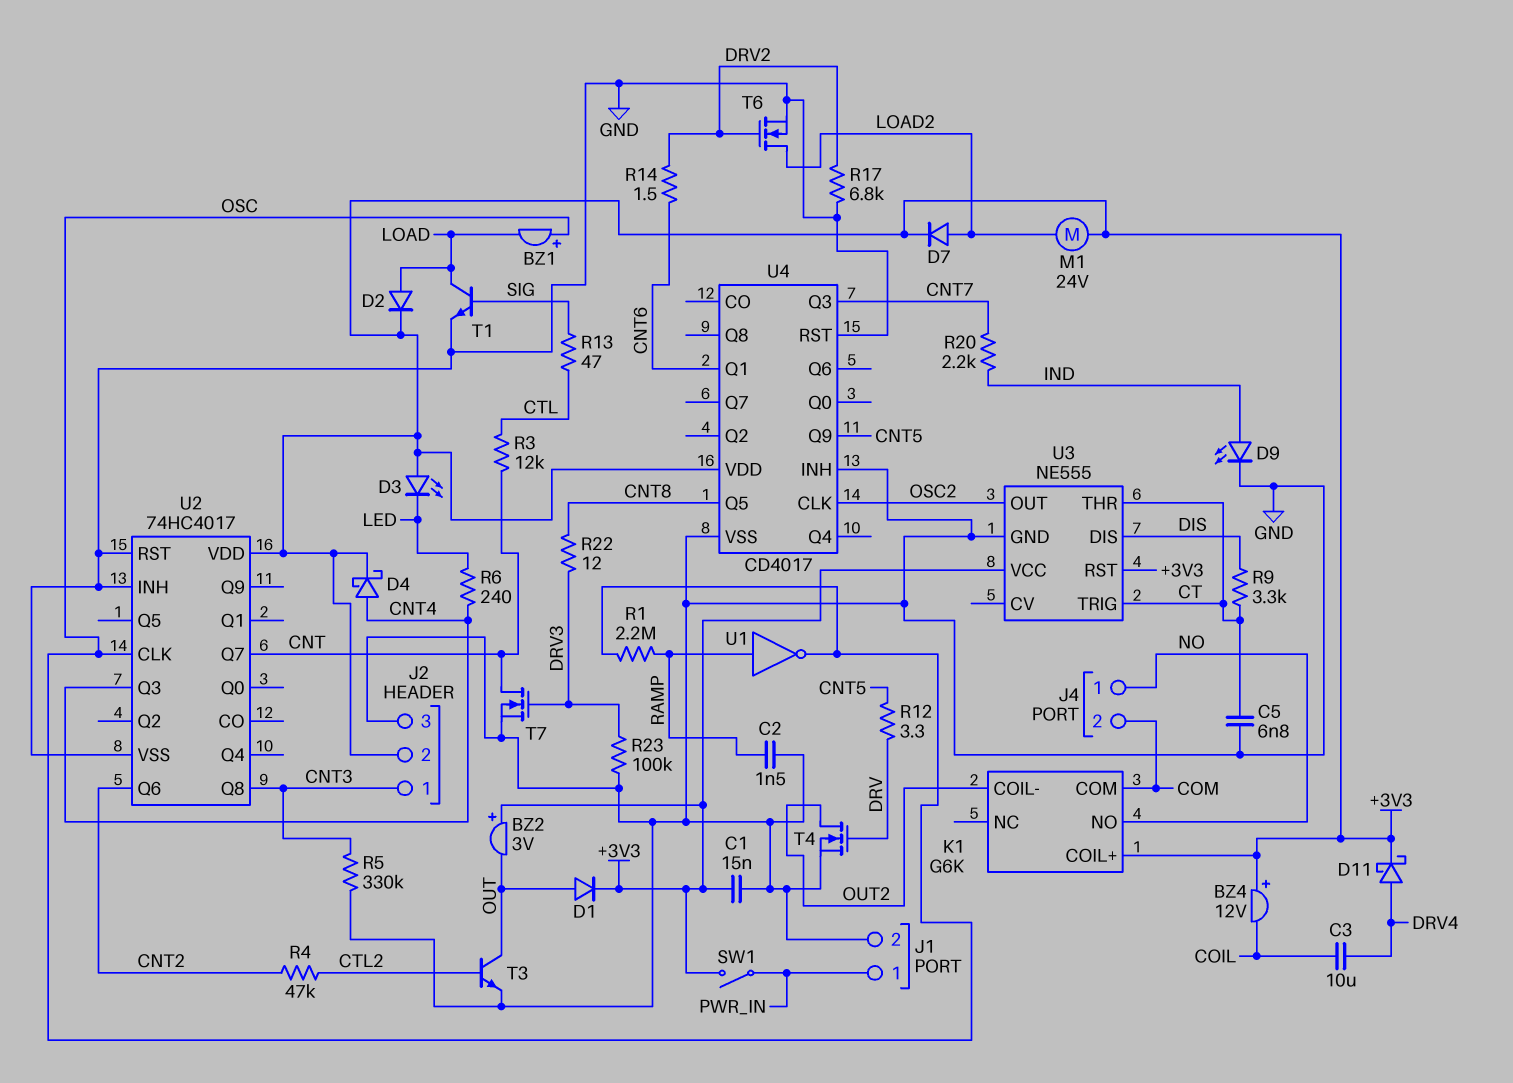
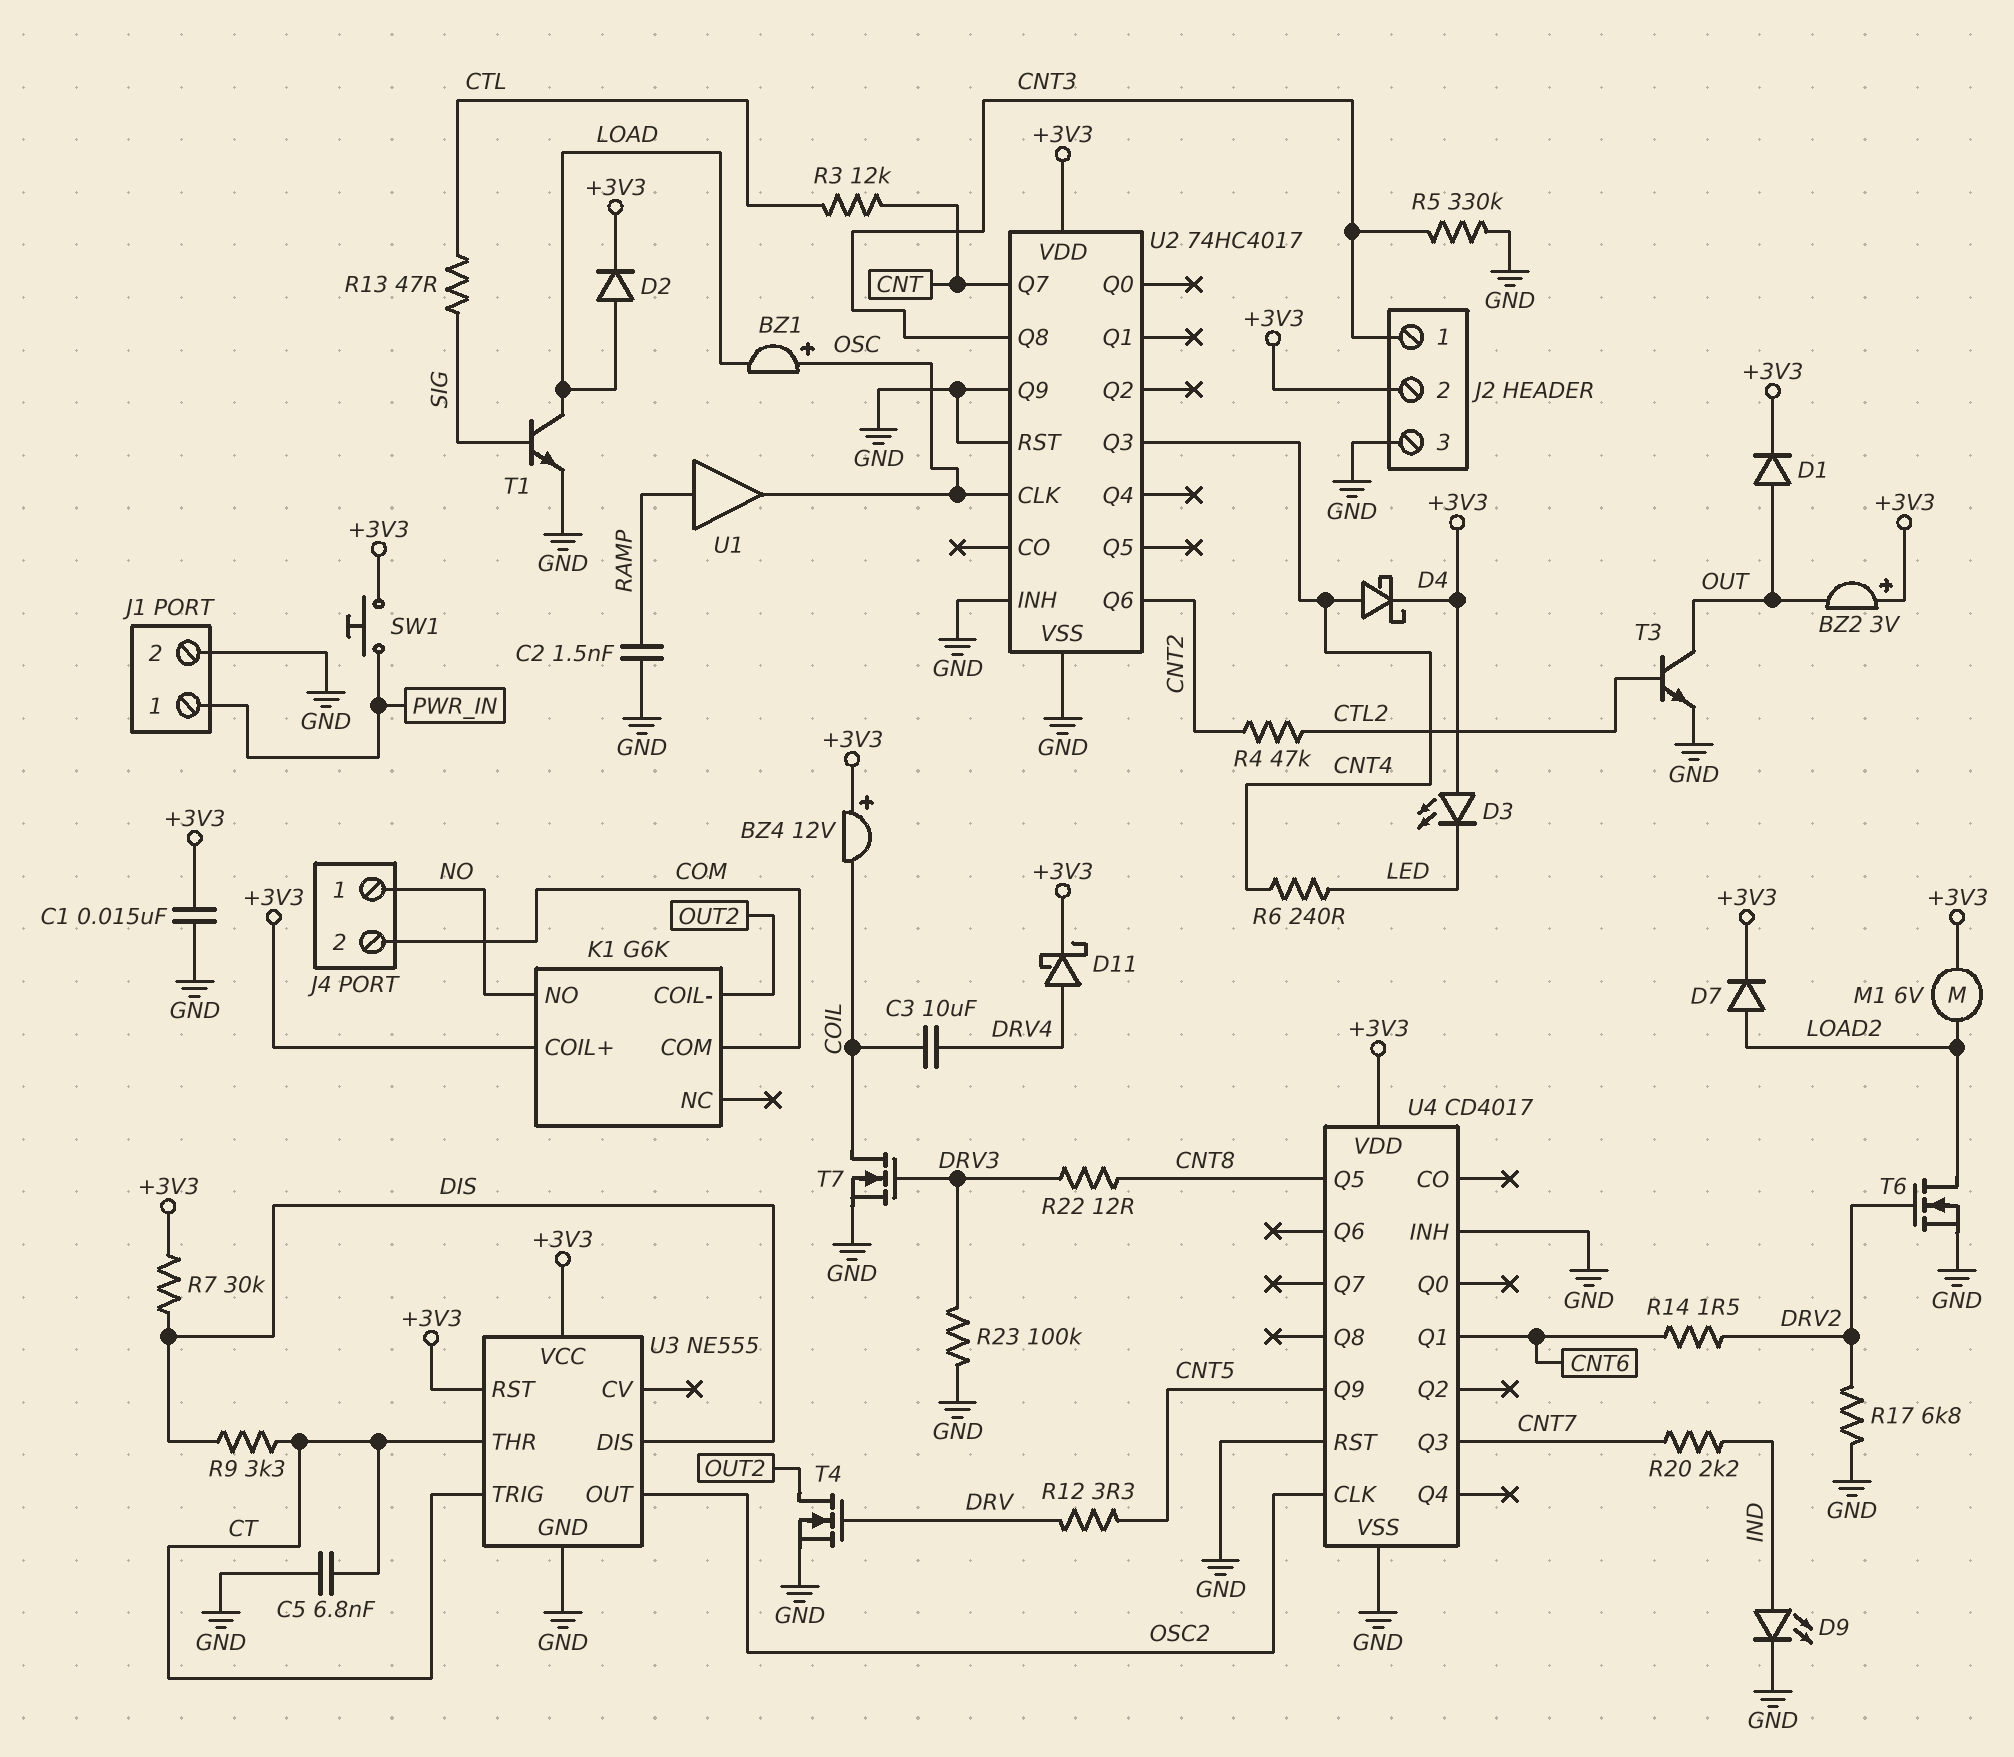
M1: motor 24V (+3V3, LOAD2) -> motor 6V (+3V3, LOAD2)
R1: 2.2M (OSC, RAMP) -> none
R7: none -> 30k (+3V3, DIS)
SW1: switch (+3V3, PWR_IN) -> button (+3V3, PWR_IN)
T7: NMOS (G DRV3, D CNT, S GND) -> NMOS (G DRV3, D COIL, S GND)
U1: NOT (in RAMP, out OSC) -> buffer (in RAMP, out OSC)
U2 pin Q9: none -> GND

